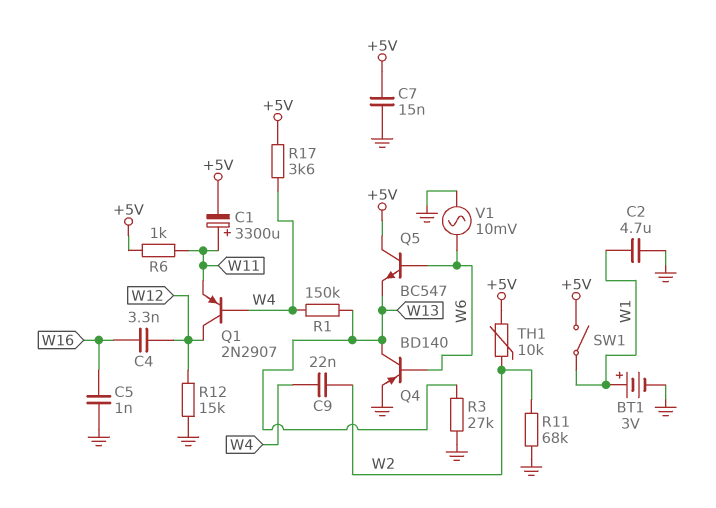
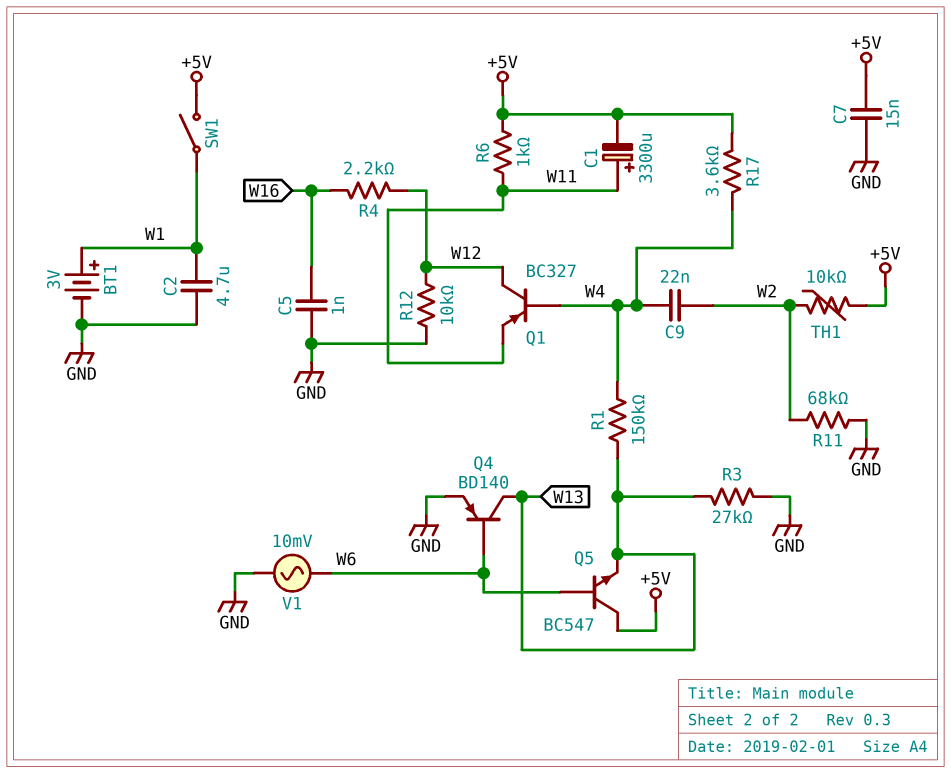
C4: 3.3nF (W12, W16) -> none
Q1: PNP 2N2907 (B W4, C W12, E W11) -> PNP BC327 (B W4, C W12, E W11)
R4: none -> 2.2k (W12, W16)
R12: 15k (GND, W12) -> 10k (GND, W12)

